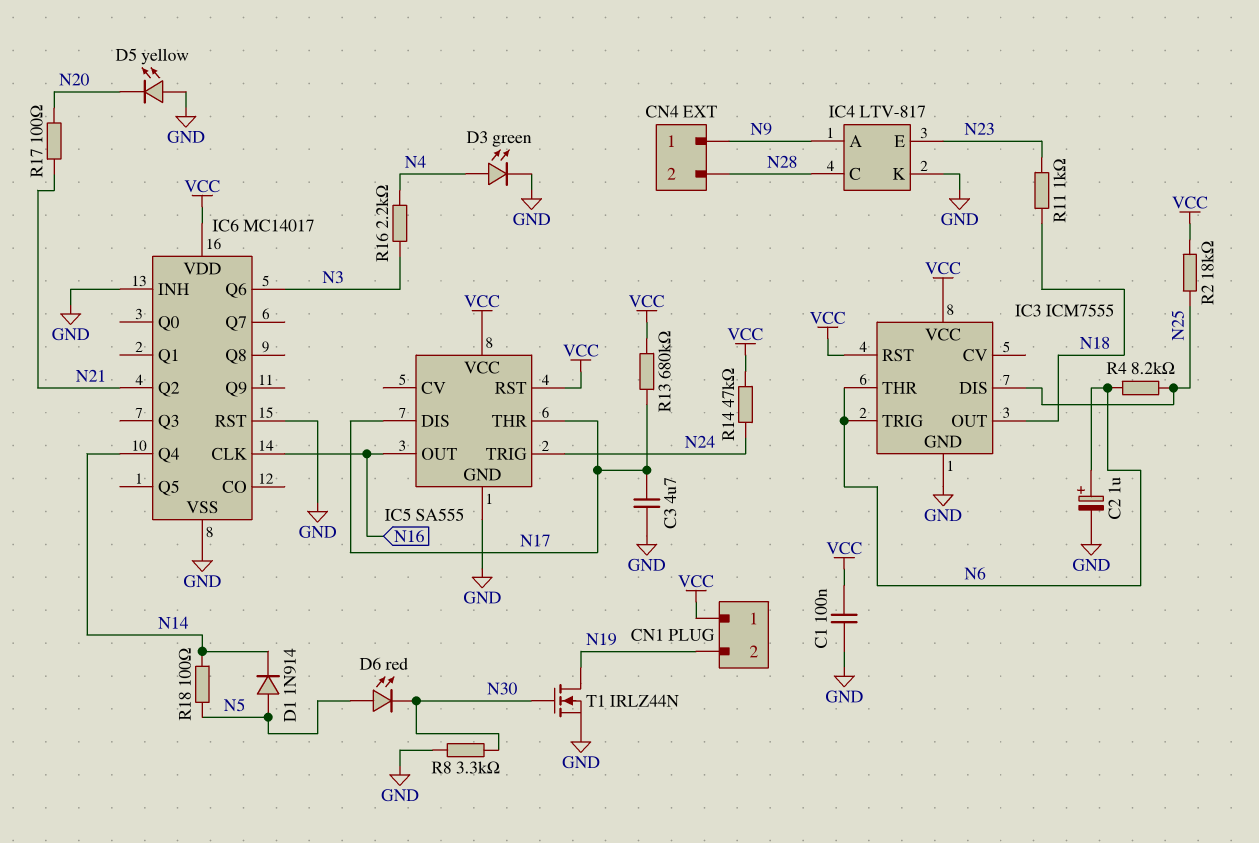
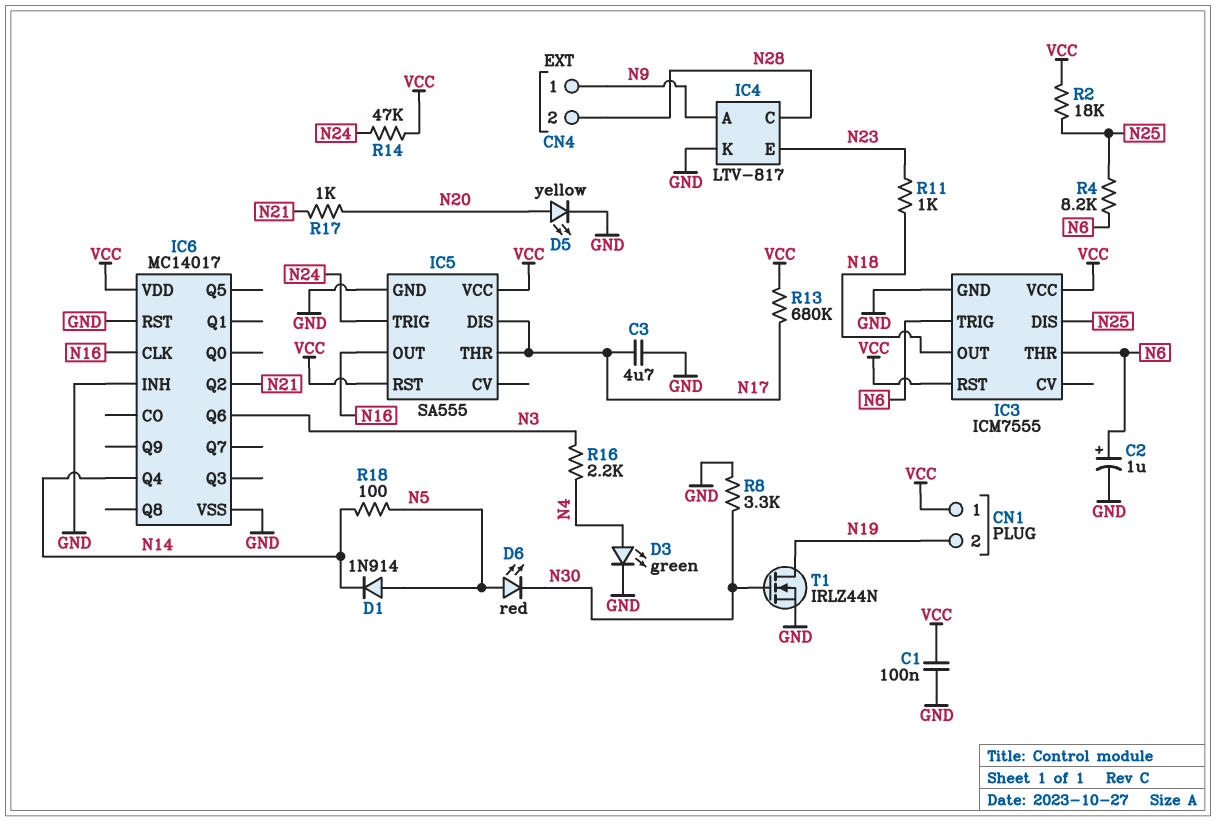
D5: LED yellow (A GND, K N20) -> LED yellow (A N20, K GND)
R17: 100 (N20, N21) -> 1k (N20, N21)

